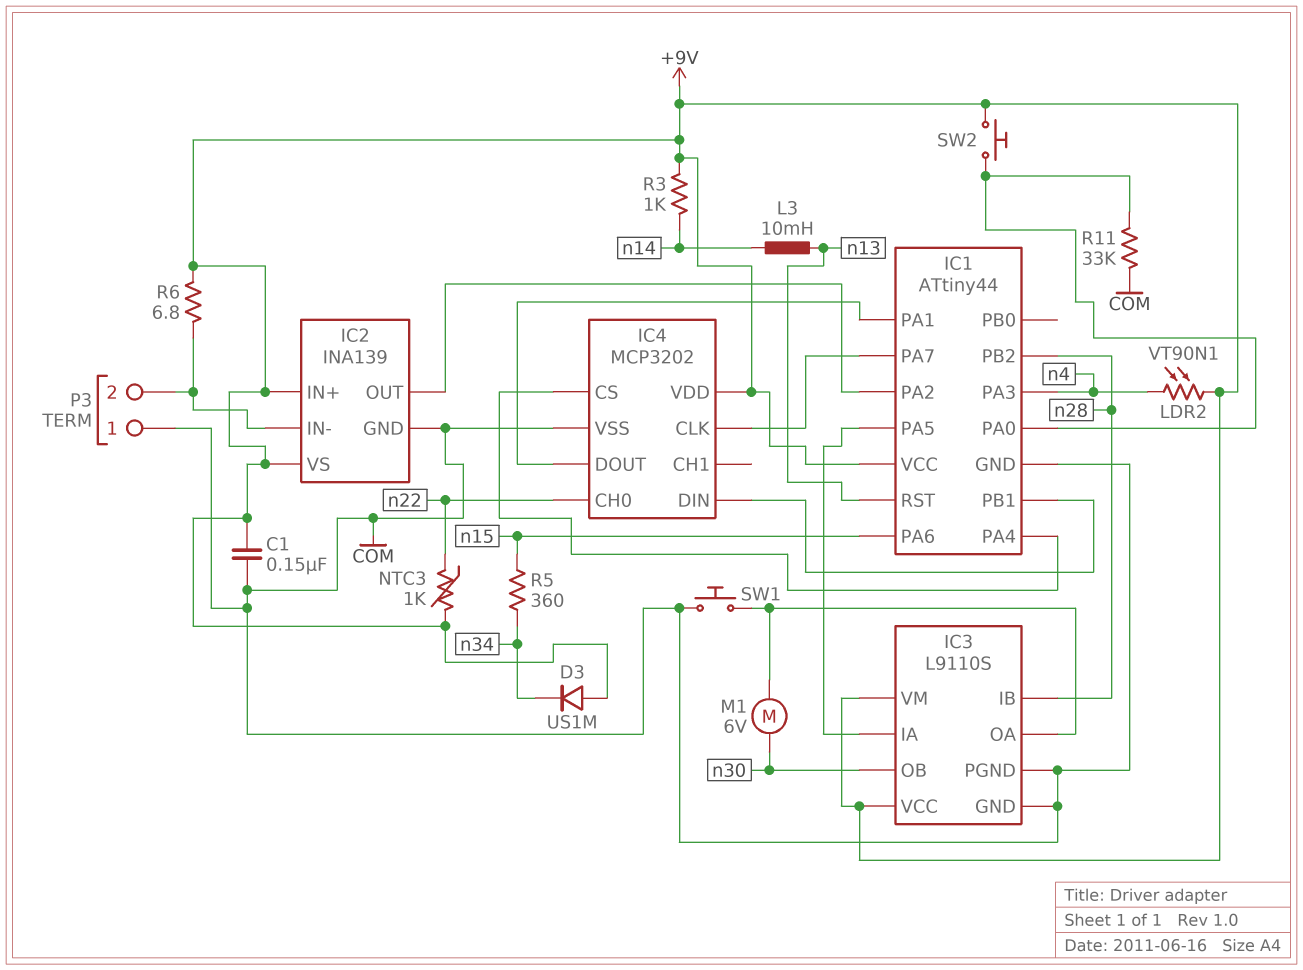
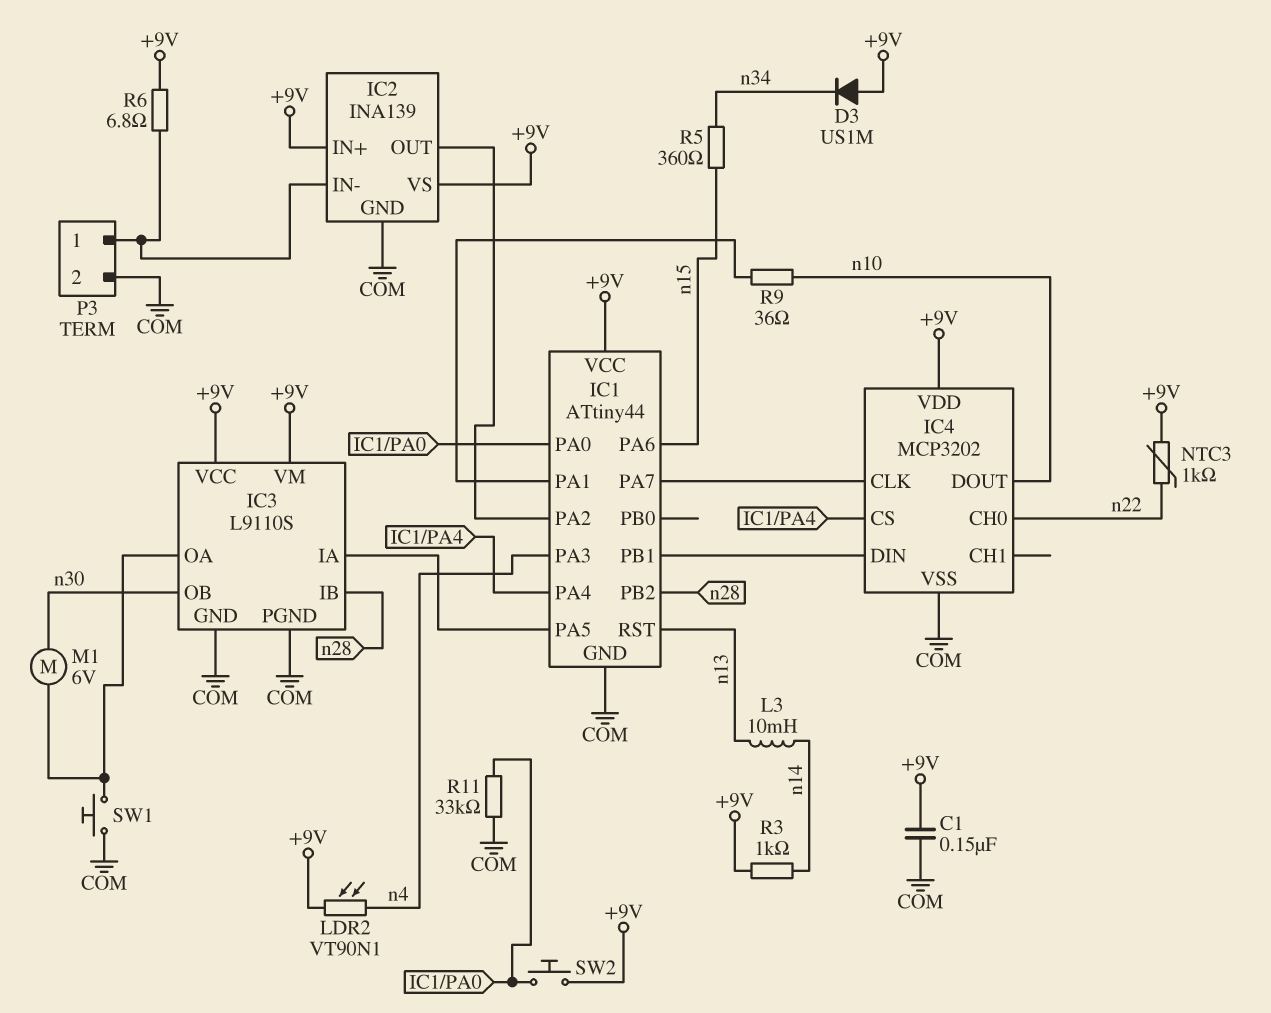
IC4 pin DOUT: IC1/PA1 -> n10
P3 pin 1: COM -> IC2/IN-
P3 pin 2: IC2/IN- -> COM
R9: none -> 36 (IC1/PA1, n10)

